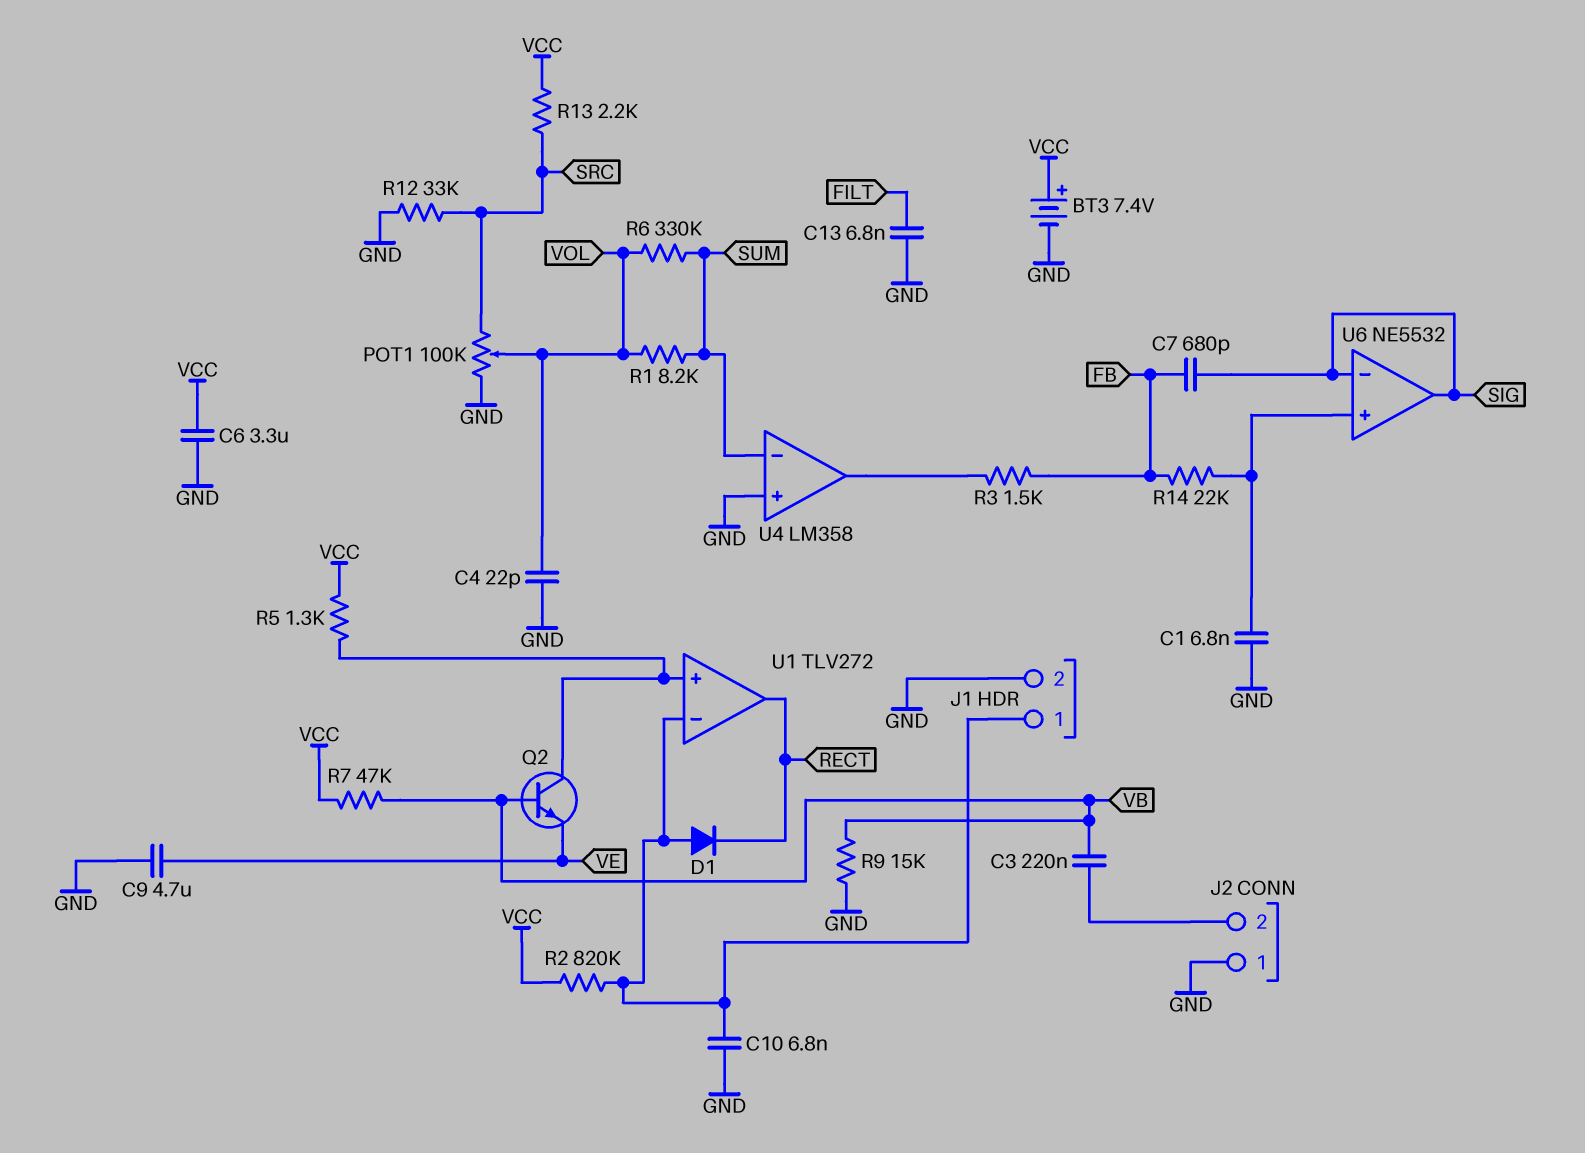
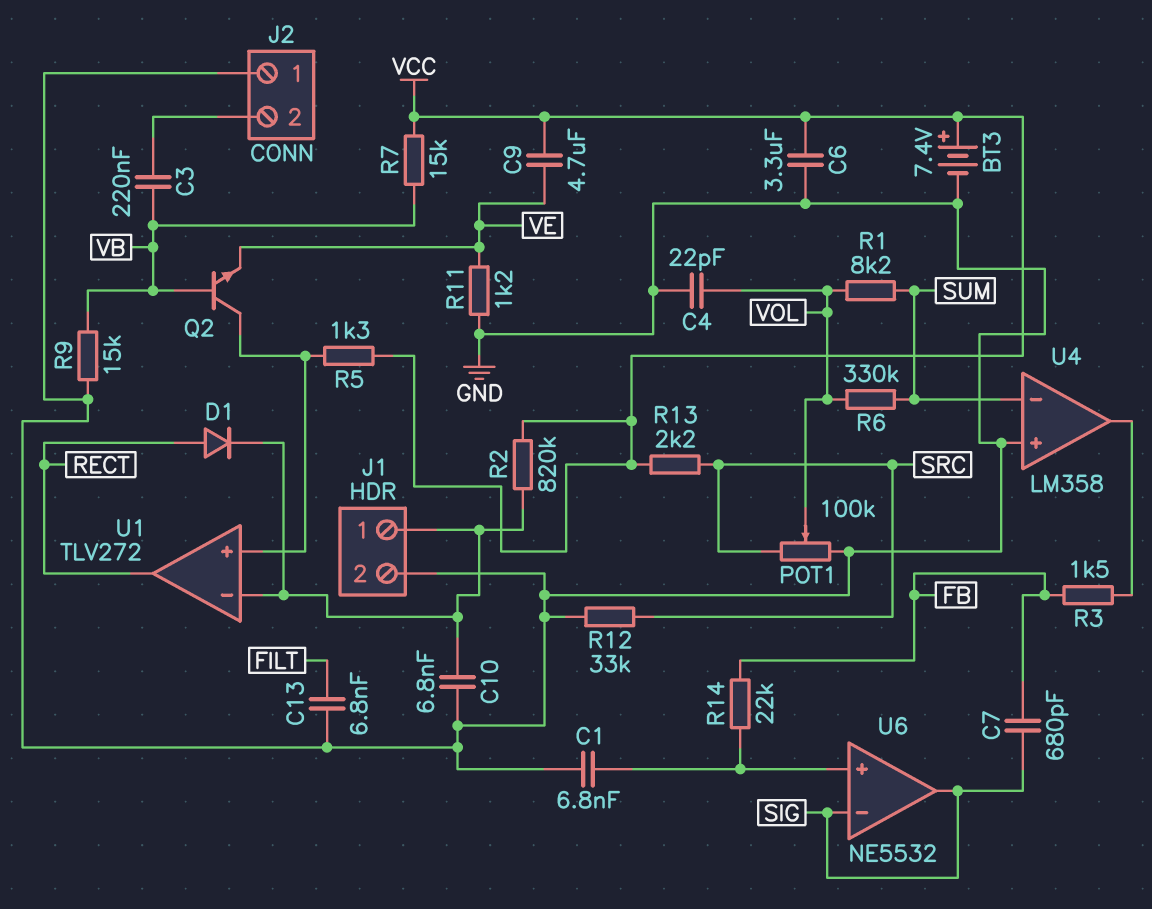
C9: 4.7uF (GND, VE) -> 4.7uF (VCC, VE)
D1: diode (A J1/1, K RECT) -> diode (A RECT, K J1/1)
R7: 47k (VB, VCC) -> 15k (VB, VCC)
R11: none -> 1.2k (GND, VE)

